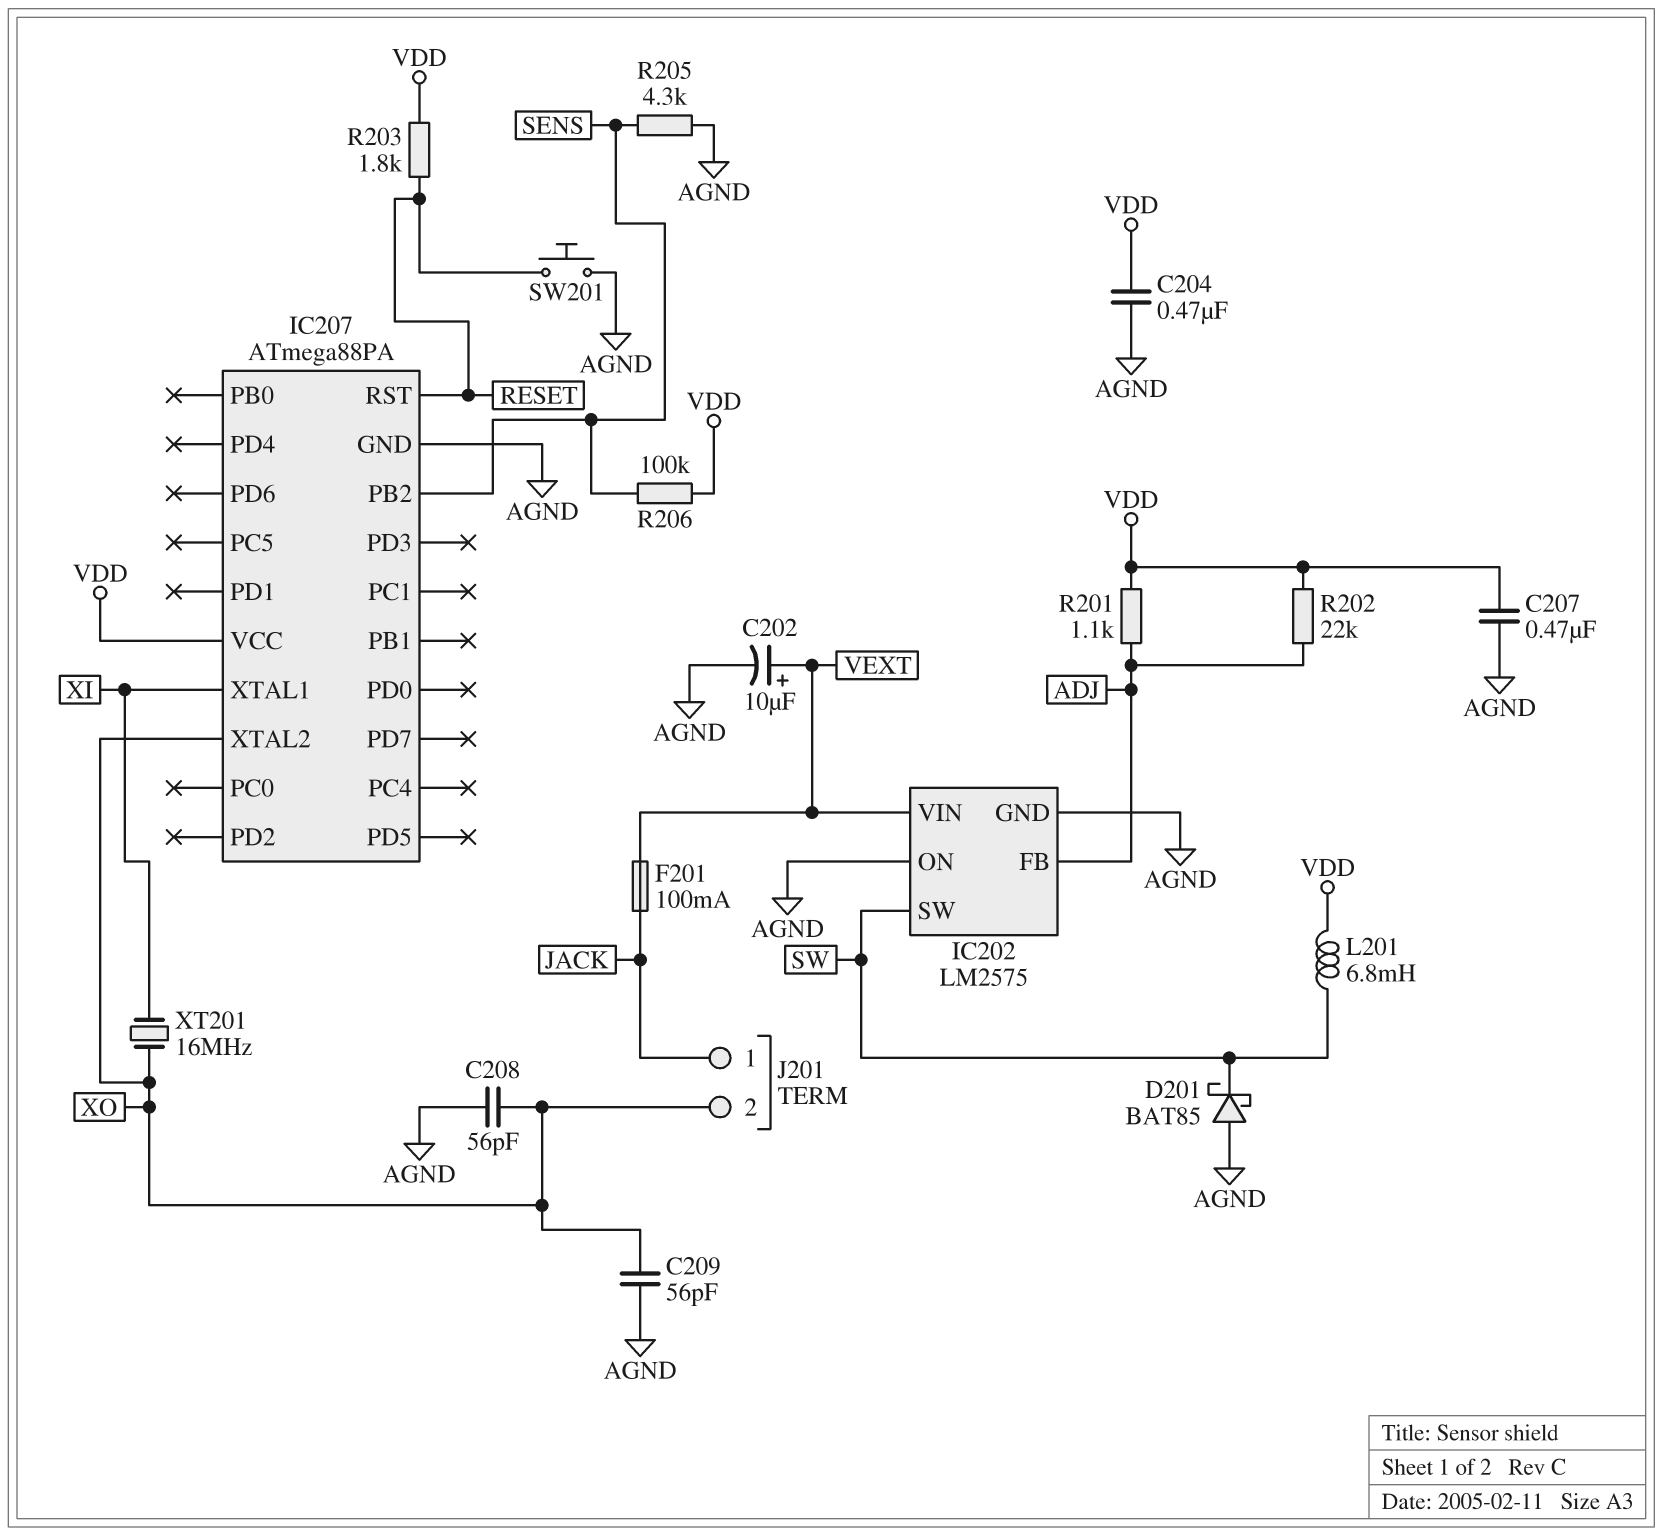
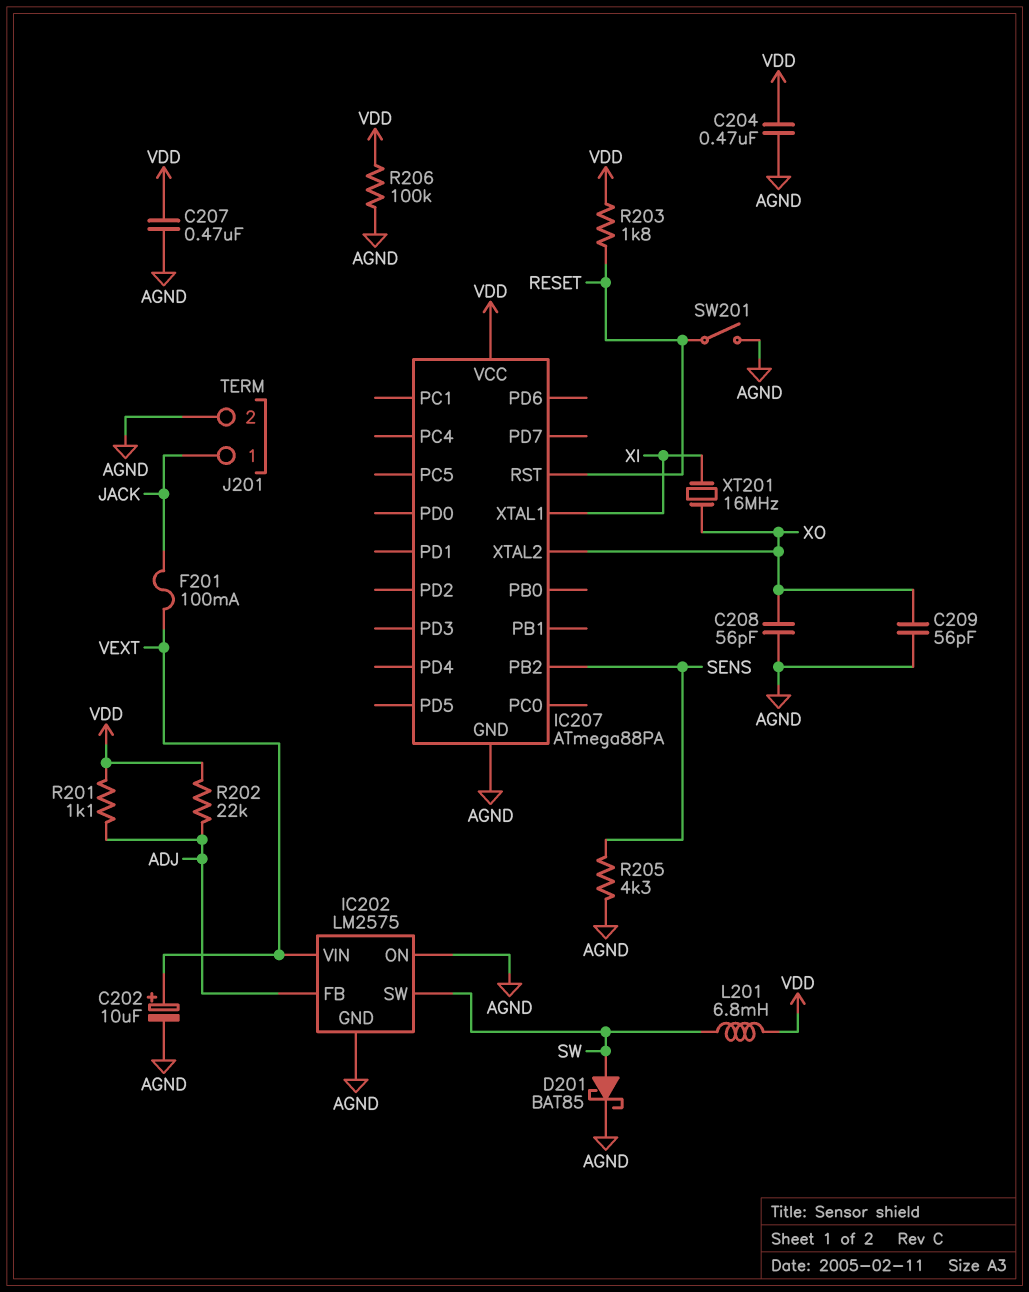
D201: schottky BAT85 (A AGND, K SW) -> schottky BAT85 (A SW, K AGND)
J201 pin 2: XO -> AGND
R206: 100k (SENS, VDD) -> 100k (AGND, VDD)
SW201: button (AGND, RESET) -> switch (AGND, RESET)

